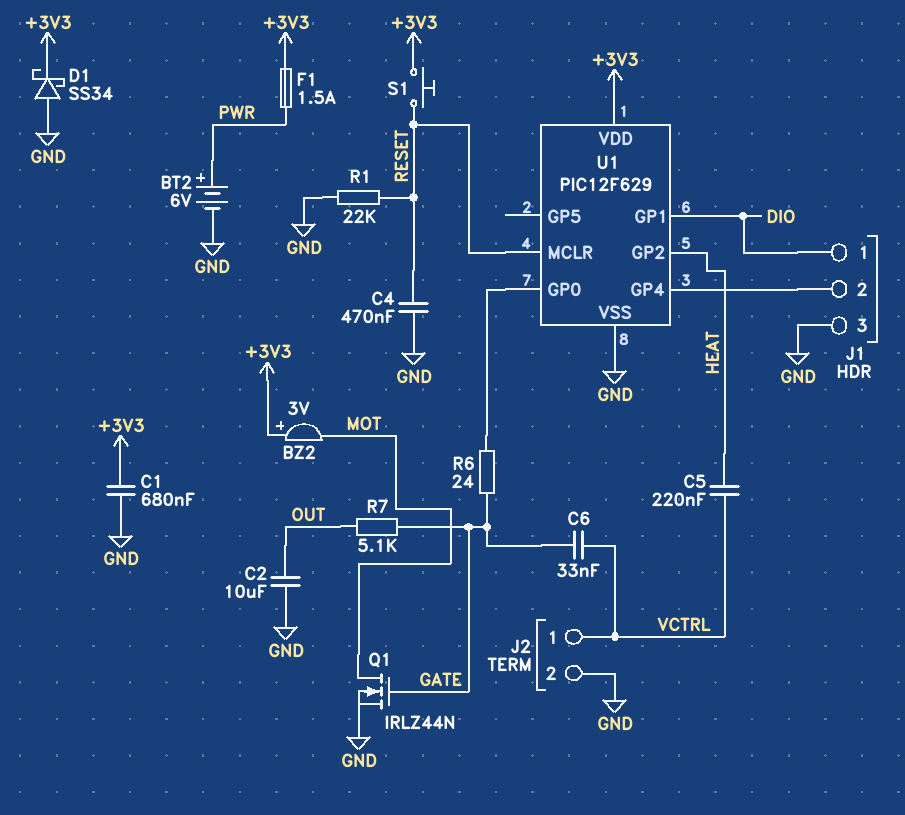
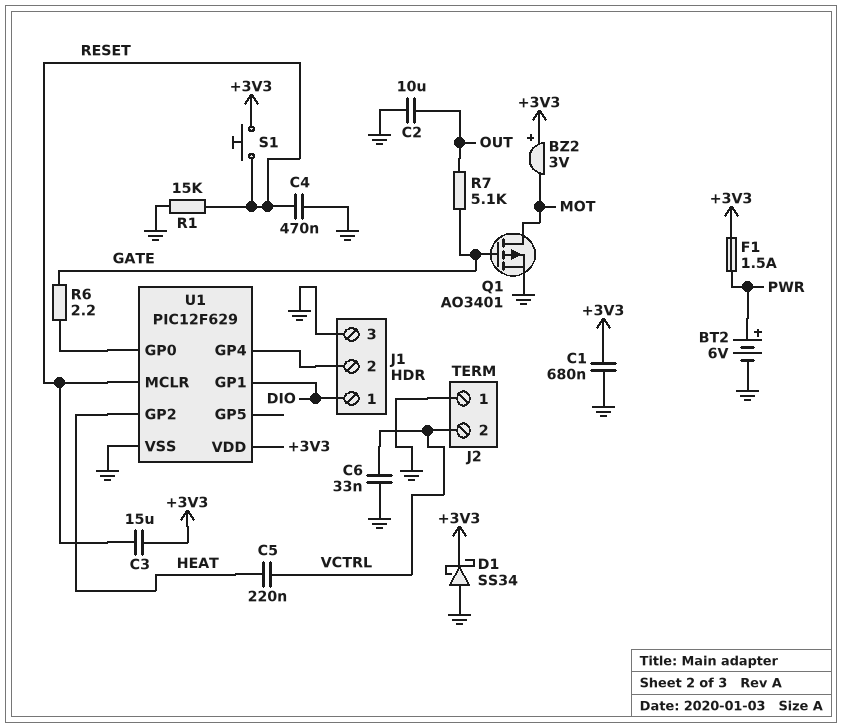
C3: none -> 15uF (+3V3, RESET)
C6: 33nF (GATE, VCTRL) -> 33nF (GND, VCTRL)
J2 pin 1: VCTRL -> GND
J2 pin 2: GND -> VCTRL
Q1: NMOS IRLZ44N (G GATE, D MOT, S GND) -> PMOS AO3401 (G GATE, D MOT, S GND)
R1: 22k (GND, RESET) -> 15k (GND, RESET)
R6: 24 (GATE, U1/GP0) -> 2.2 (GATE, U1/GP0)

